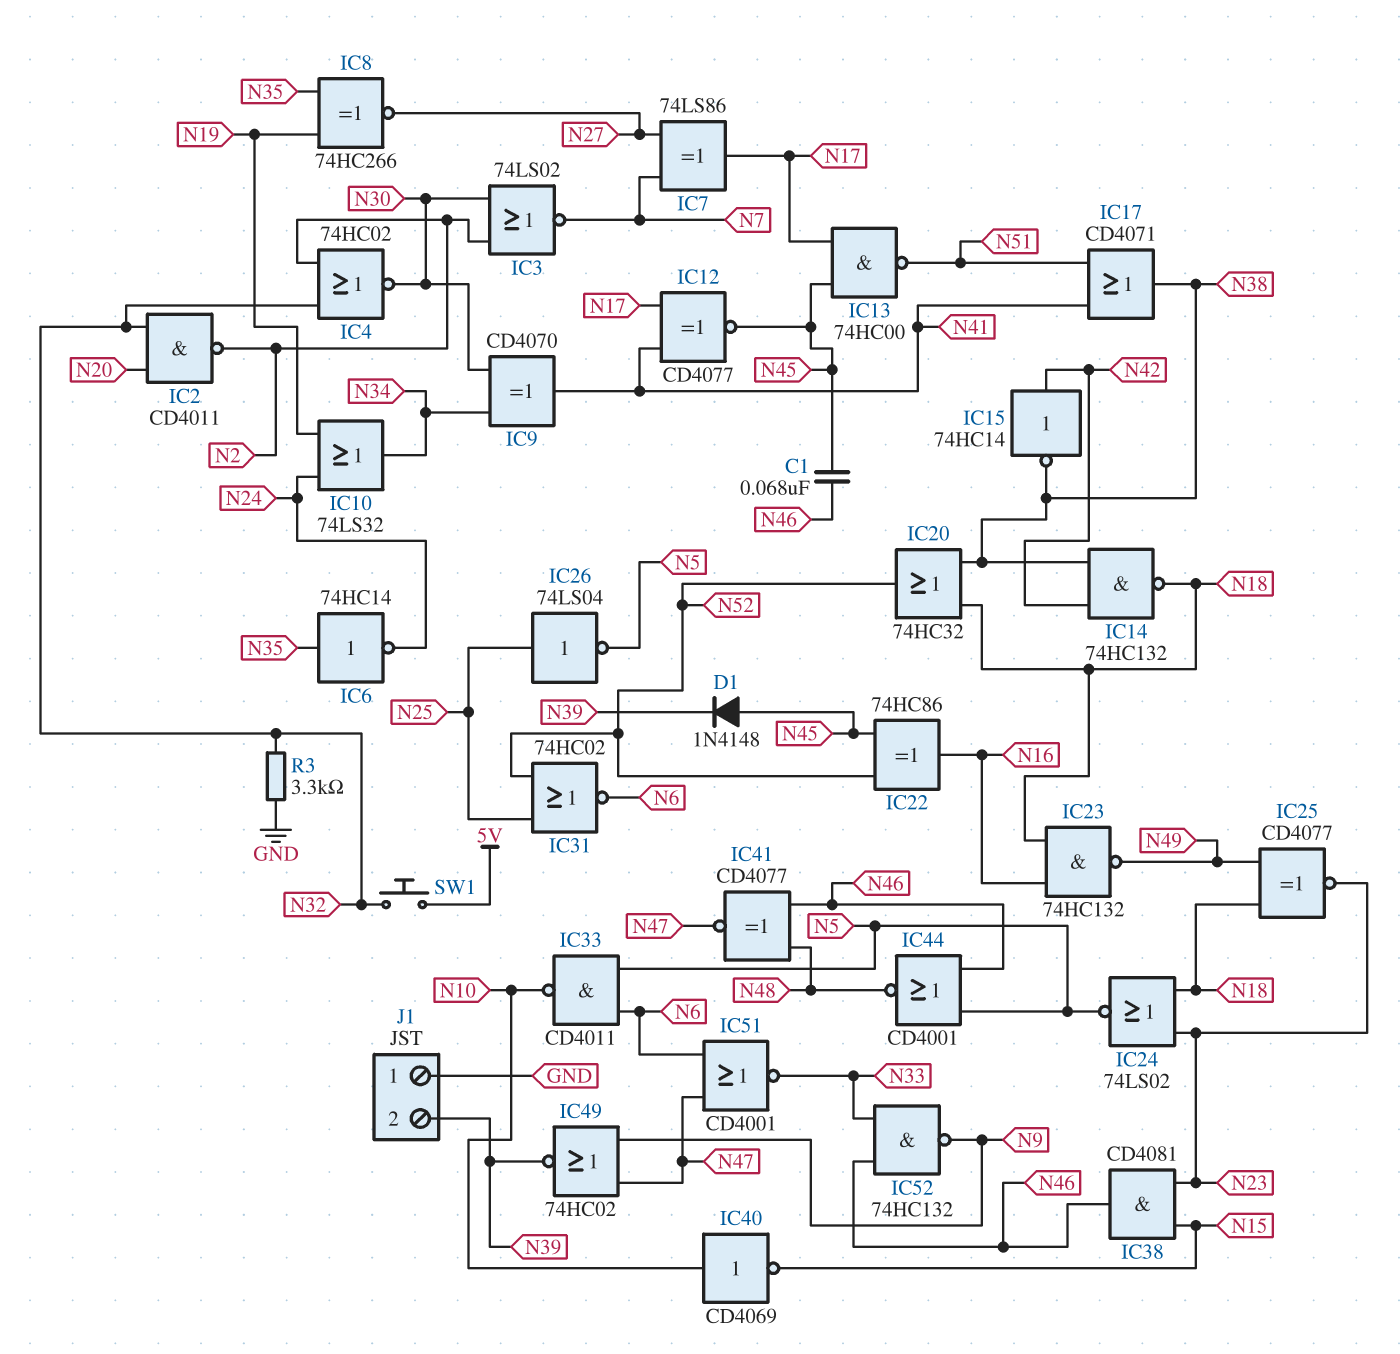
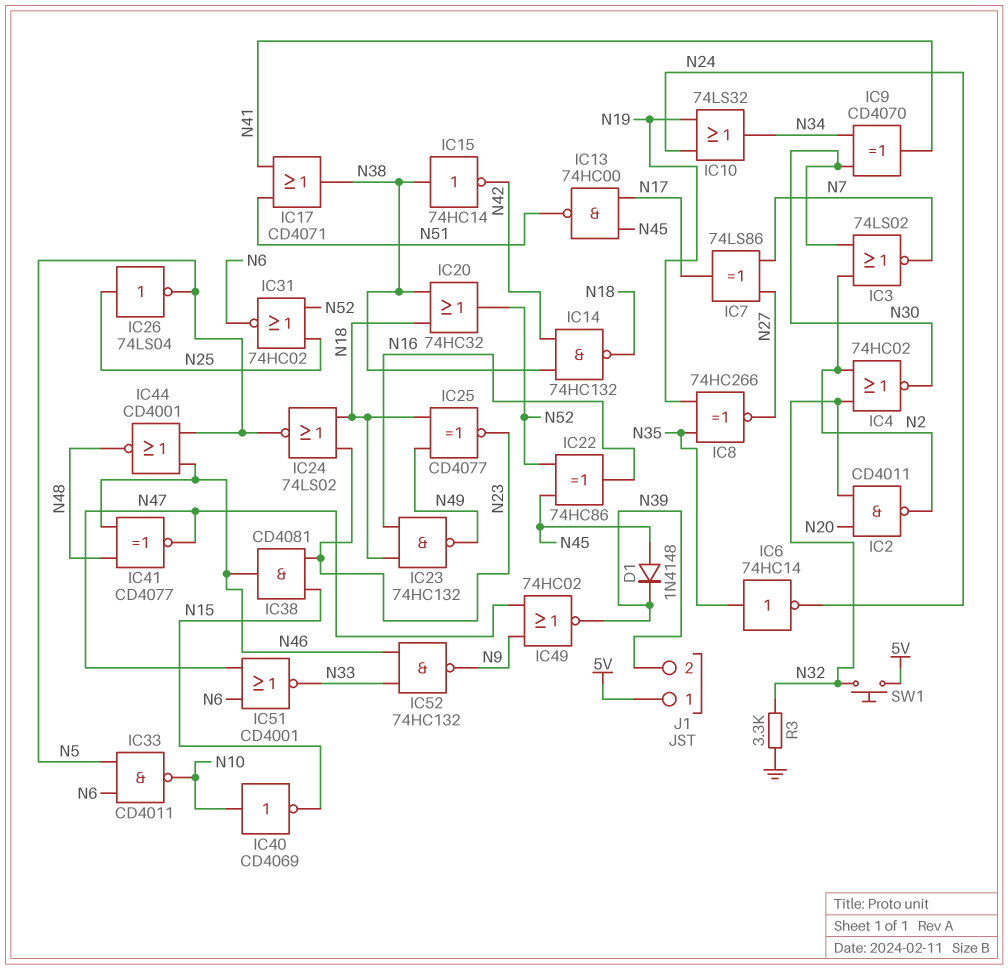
C1: 68nF (N45, N46) -> none
IC12: XNOR CD4077 (in N17, in N41, out N45) -> none
IC15: NOT 74HC14 (in N42, out N38) -> NOT 74HC14 (in N38, out N42)
J1 pin 1: GND -> 5V

